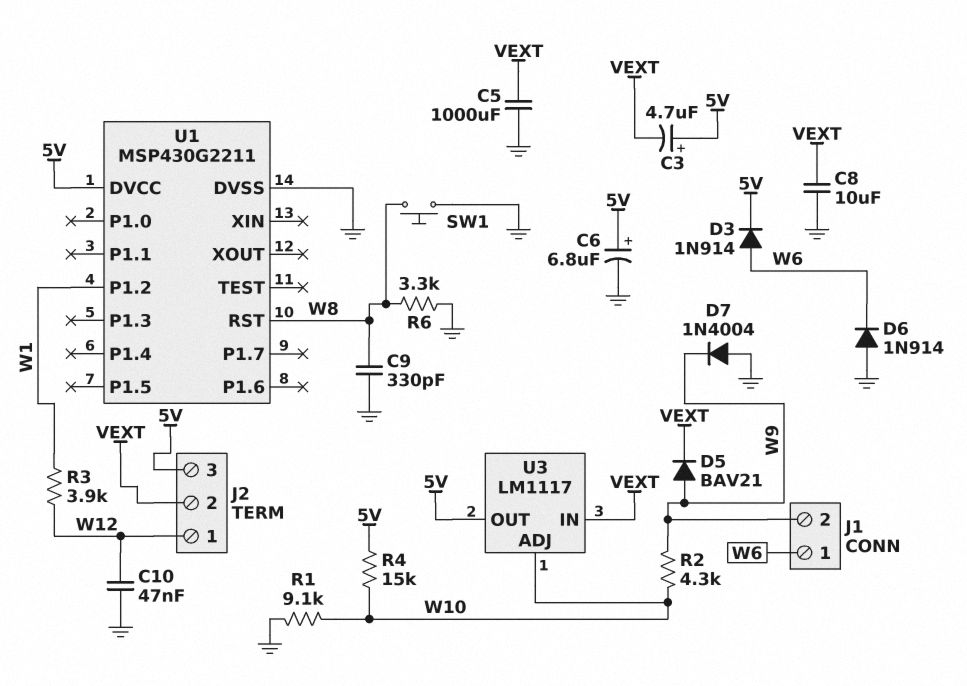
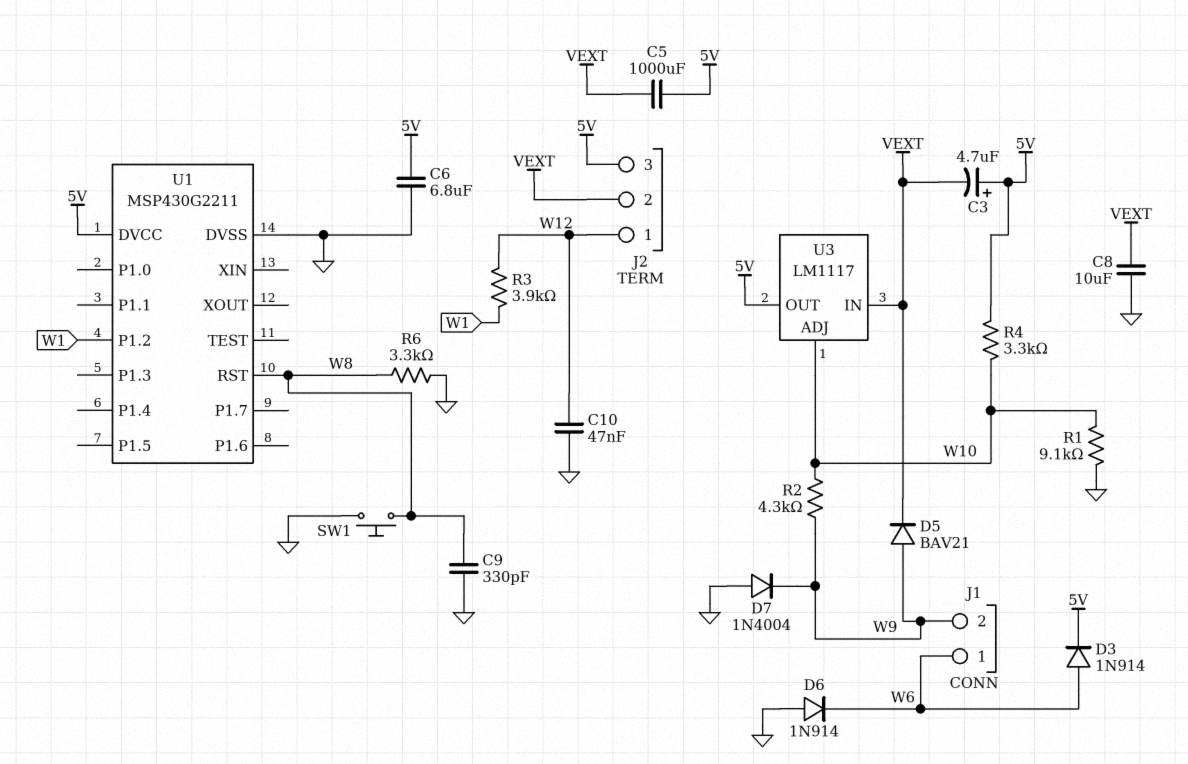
C5: 1000uF (GND, VEXT) -> 1000uF (5V, VEXT)
C6: 6.8uF (plus 5V, minus GND) -> 6.8uF (5V, GND)
R4: 15k (5V, W10) -> 3.3k (5V, W10)

